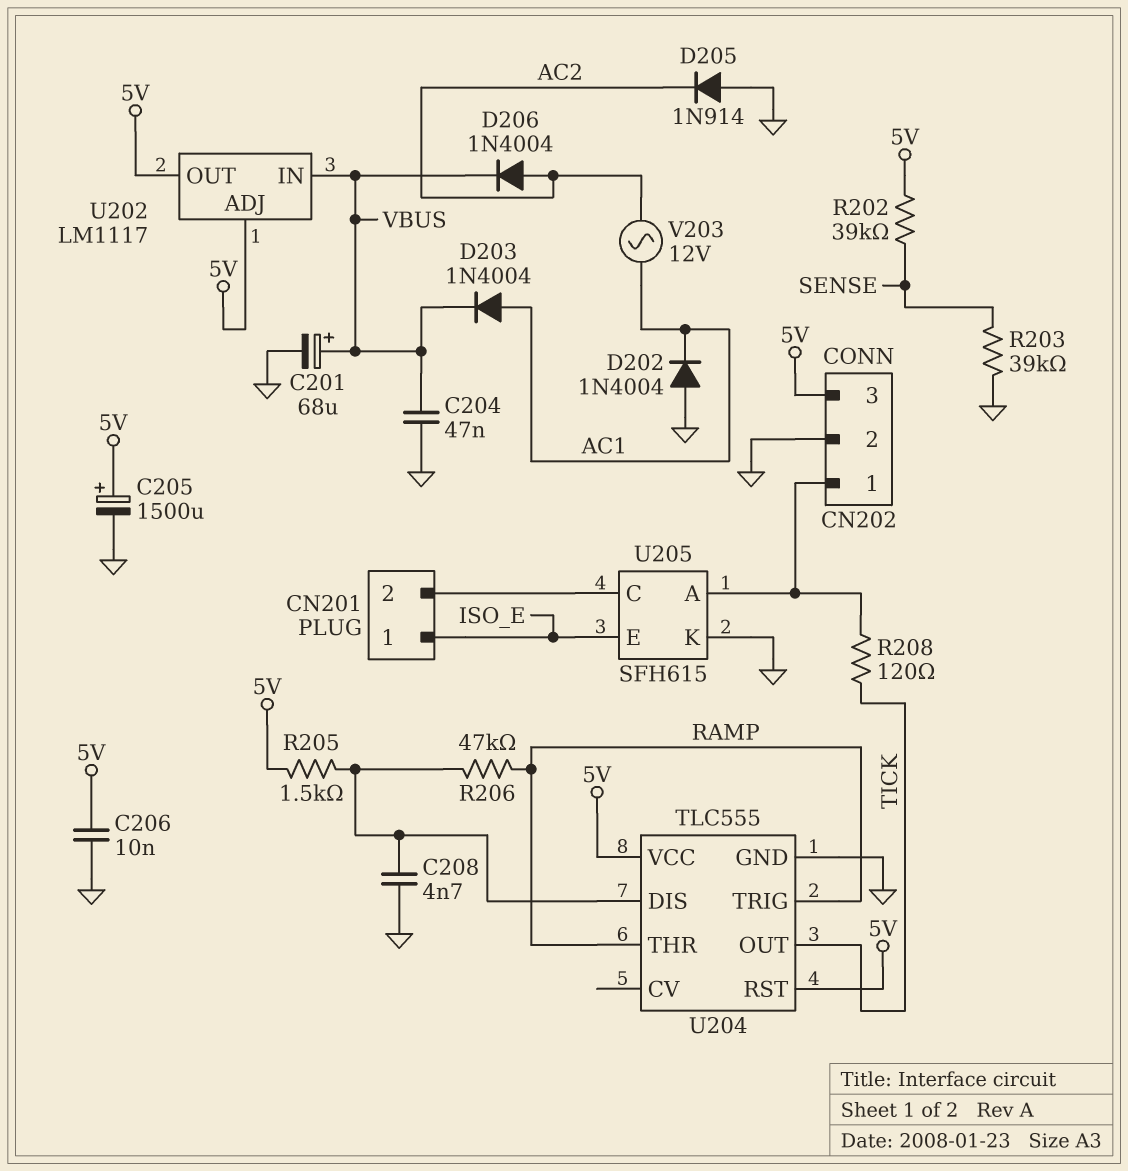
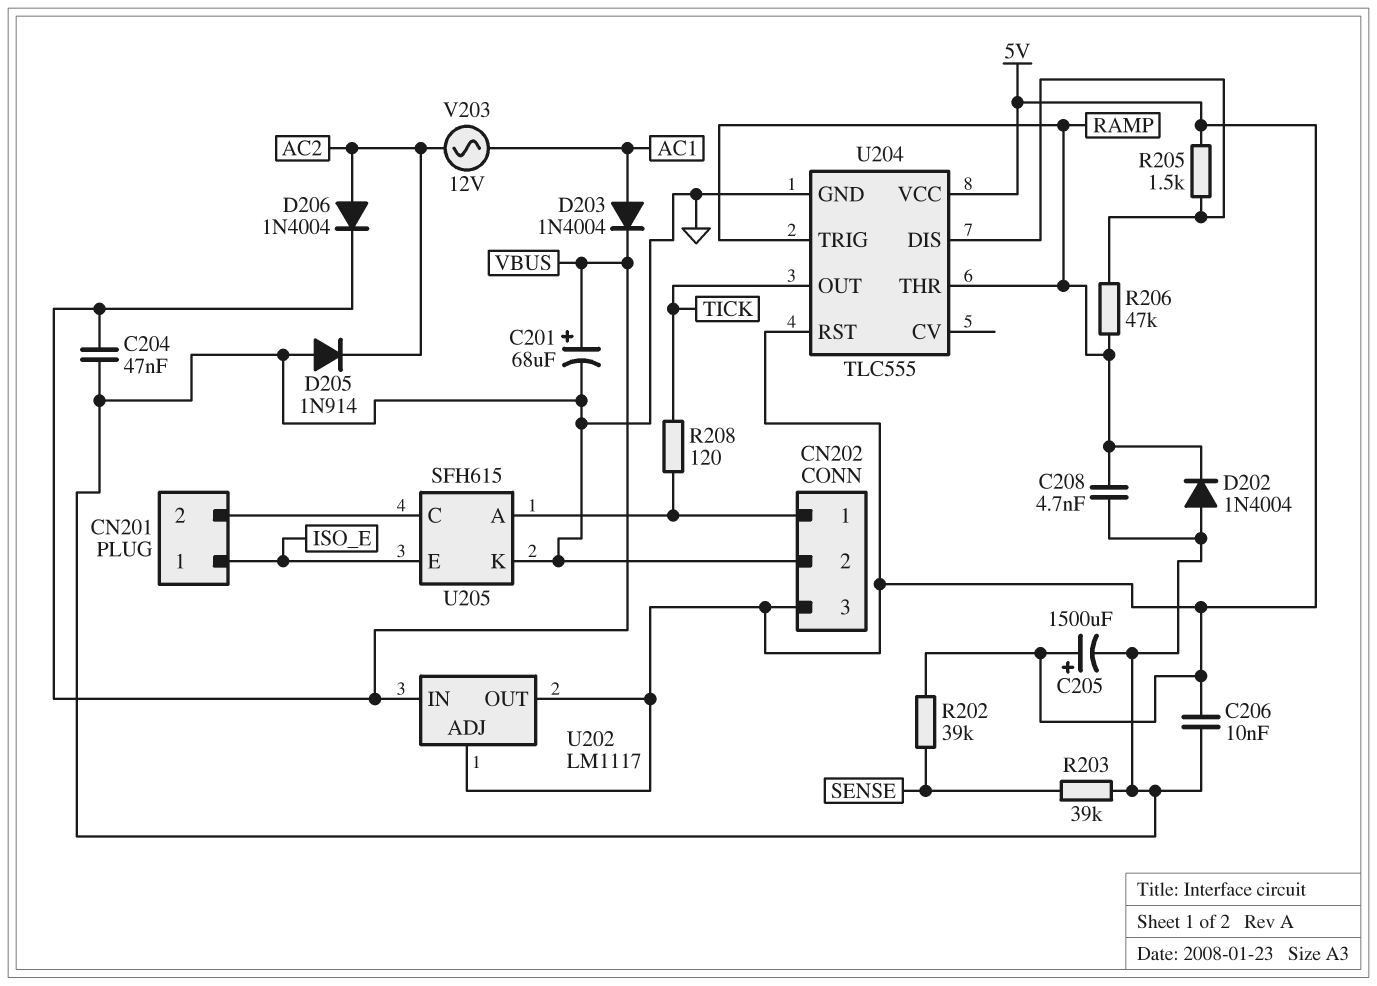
C208: 4.7nF (GND, U204/DIS) -> 4.7nF (GND, RAMP)
D202: diode 1N4004 (A GND, K AC1) -> diode 1N4004 (A GND, K RAMP)

